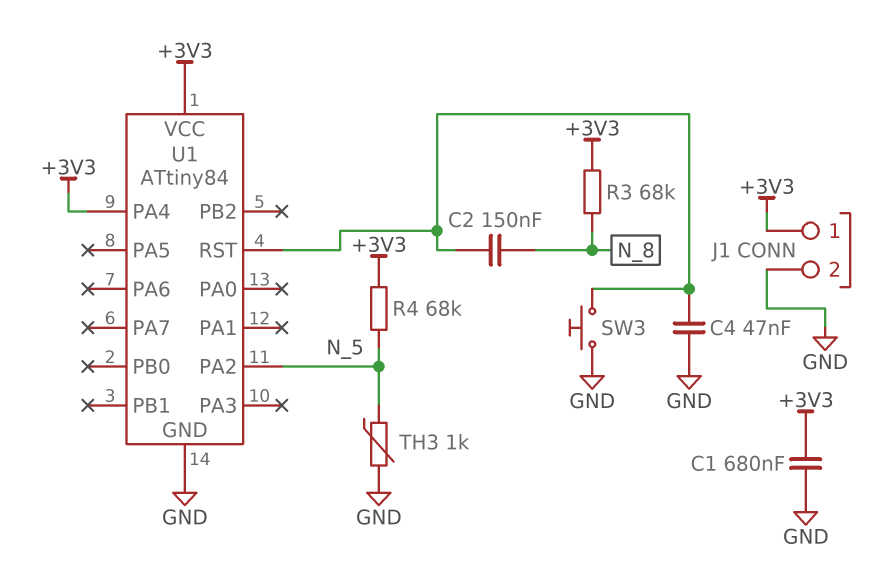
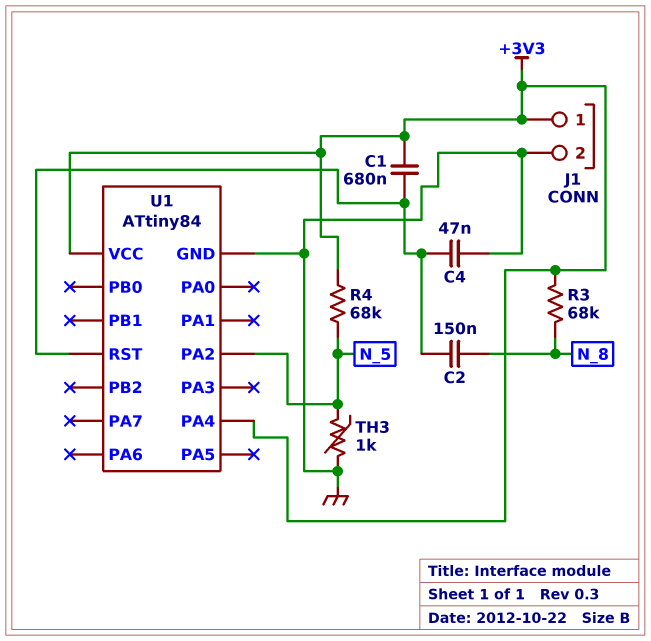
C1: 680nF (+3V3, GND) -> 680nF (+3V3, U1/RST)
SW3: button (GND, U1/RST) -> none

